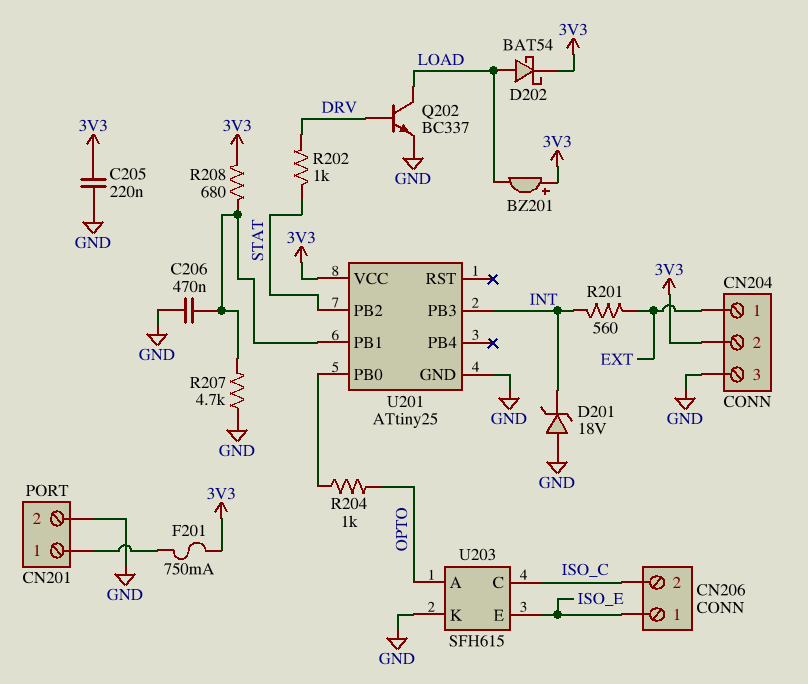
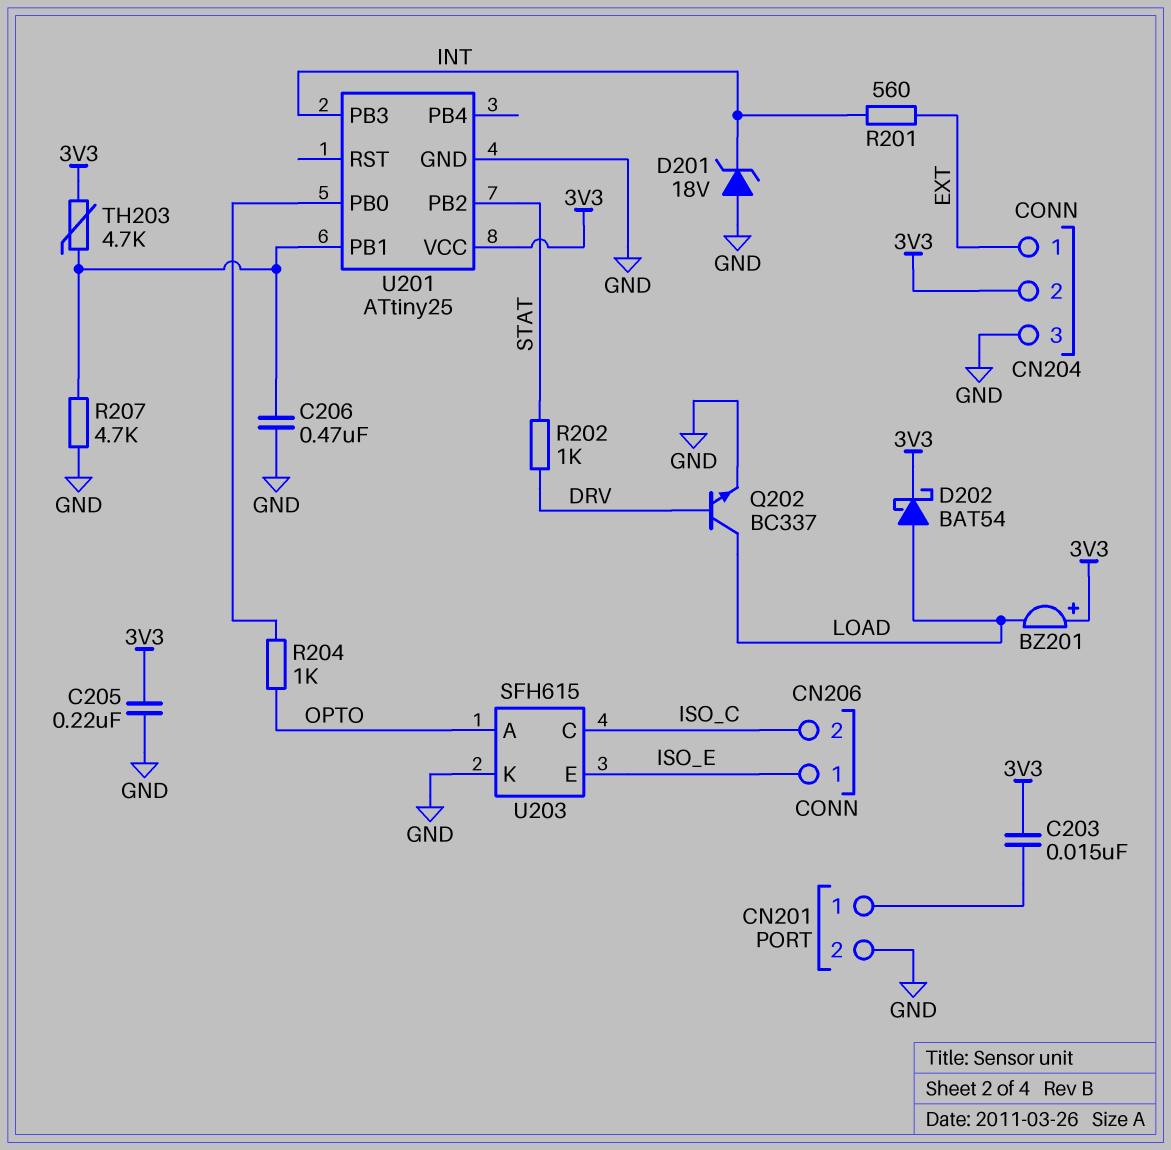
C203: none -> 15nF (3V3, CN201/1)
F201: 750mA (3V3, CN201/1) -> none
R208: 680 (3V3, U201/PB1) -> none
TH203: none -> 4.7k (3V3, U201/PB1)

